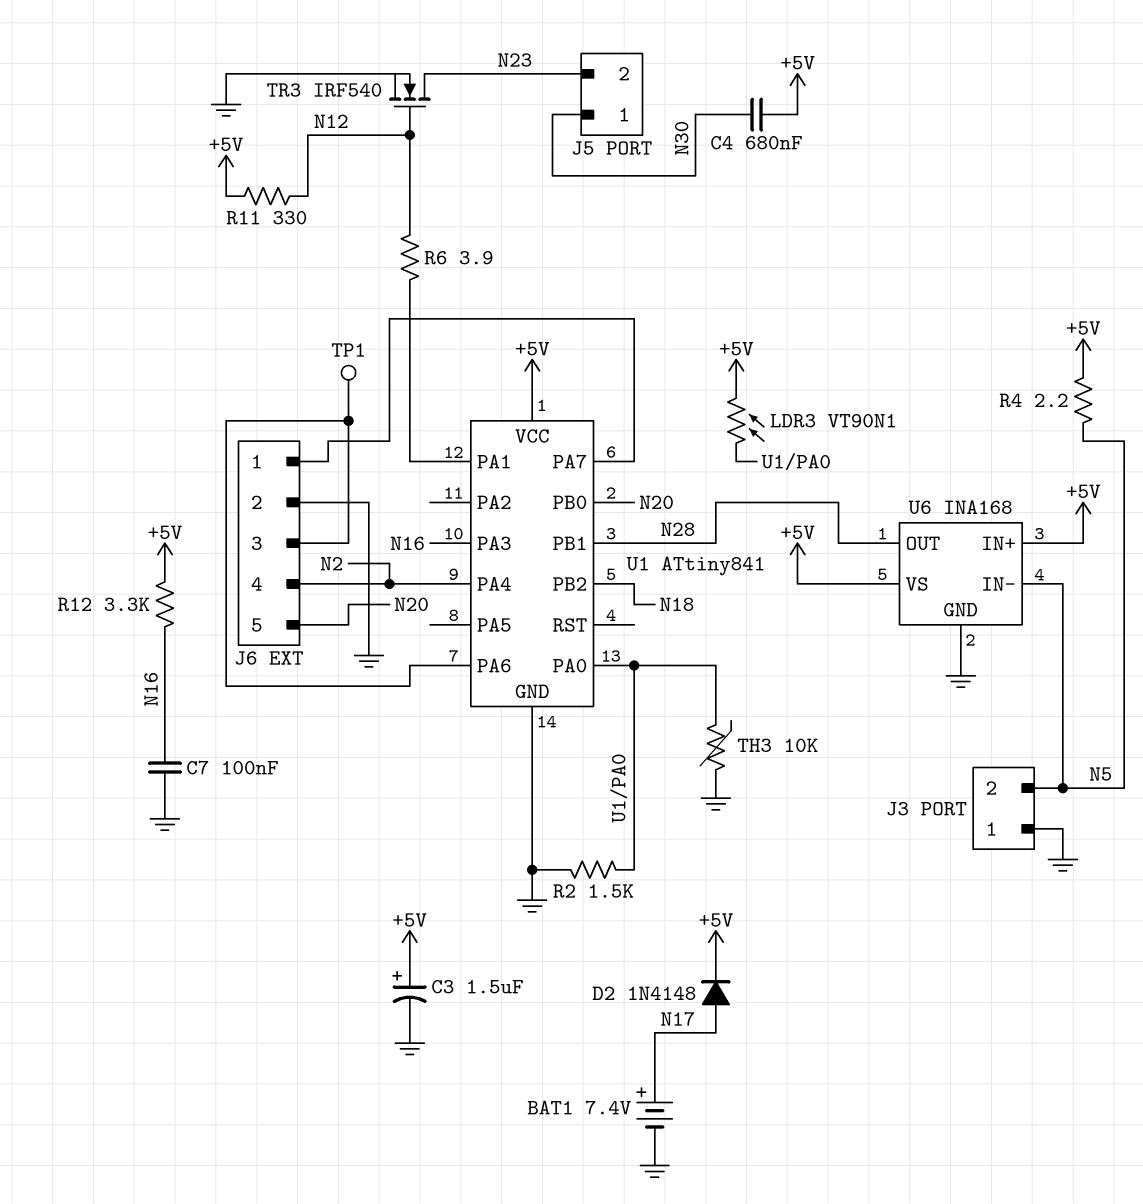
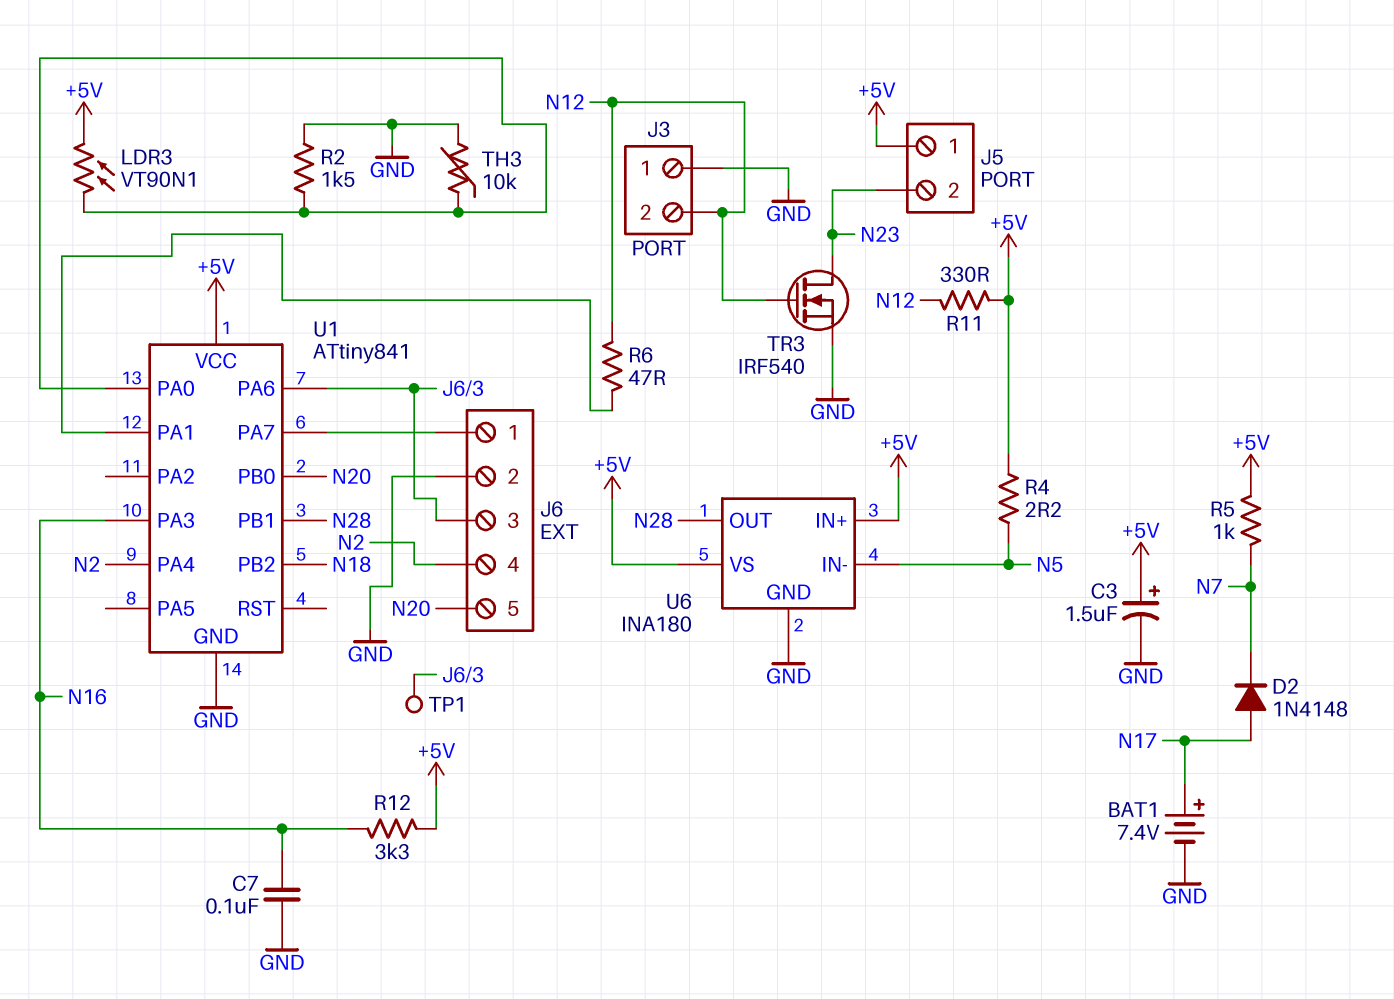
C4: 680nF (+5V, N30) -> none
D2: diode 1N4148 (A N17, K +5V) -> diode 1N4148 (A N17, K N7)
J3 pin 2: N5 -> N12
J5 pin 1: N30 -> +5V
R5: none -> 1k (+5V, N7)
R6: 3.9 (N12, U1/PA1) -> 47 (N12, U1/PA1)
U6: INA168 -> INA180

